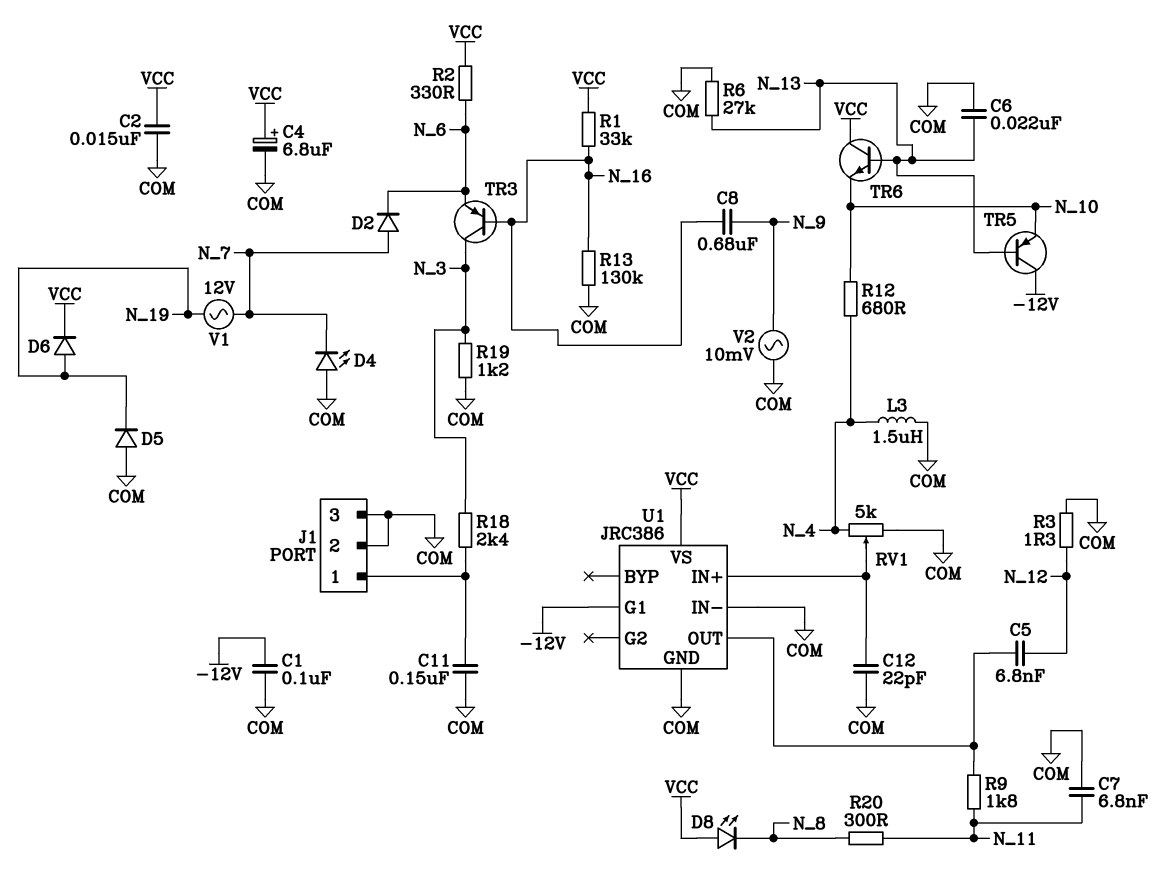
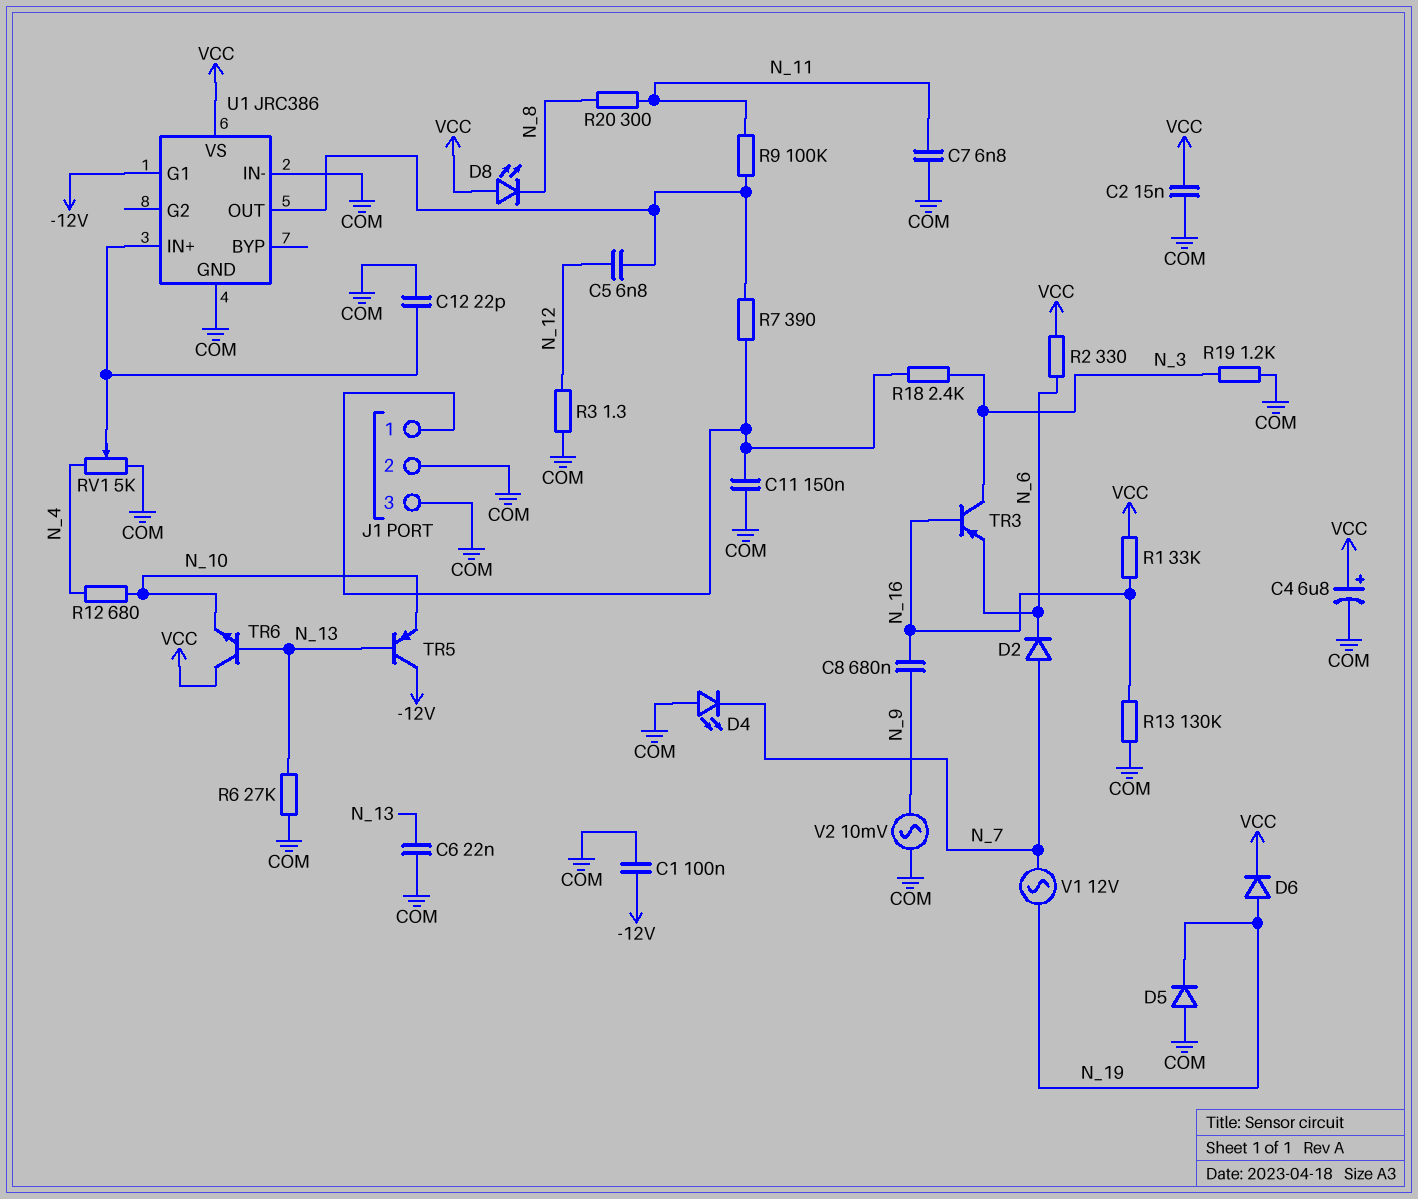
L3: 1.5uH (COM, N_4) -> none
R7: none -> 390 (J1/1, U1/OUT)
R9: 1.8k (N_11, U1/OUT) -> 100k (N_11, U1/OUT)

